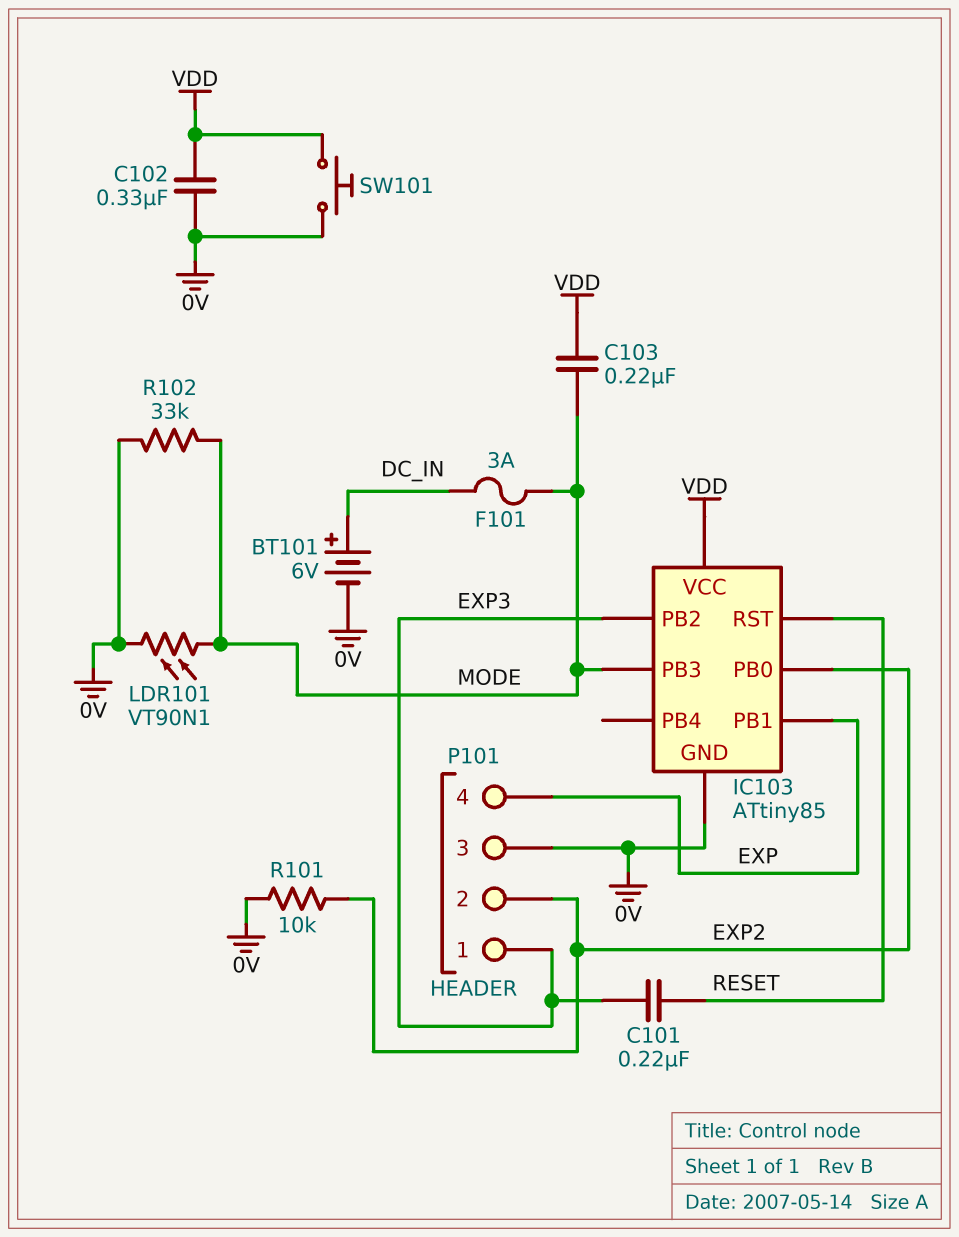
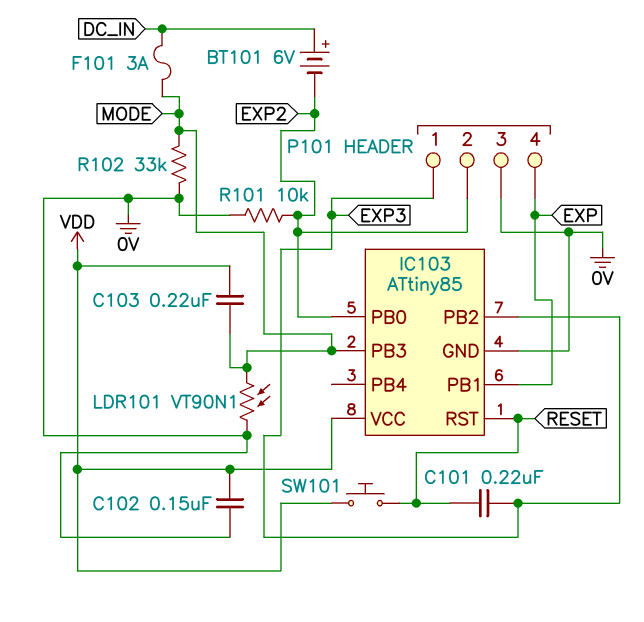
BT101: 6V (plus DC_IN, minus 0V) -> 6V (plus DC_IN, minus EXP2)
C102: 330nF (0V, VDD) -> 150nF (0V, VDD)
SW101: button (0V, VDD) -> button (RESET, VDD)

